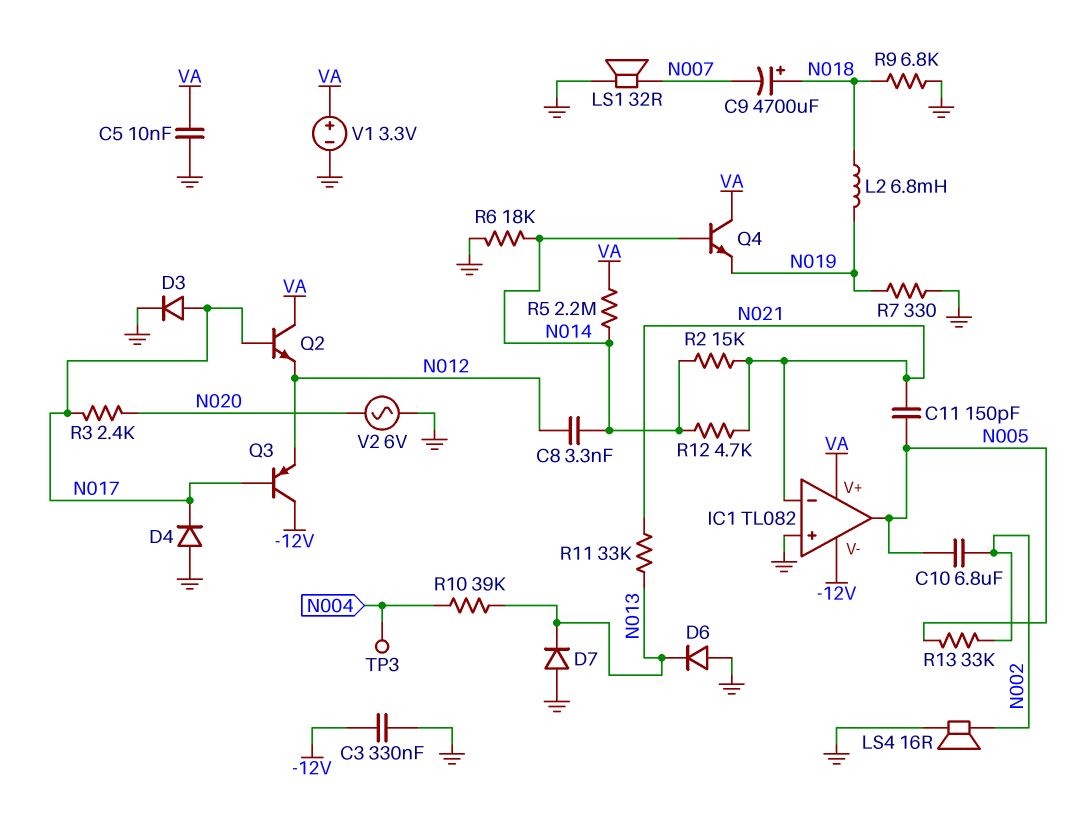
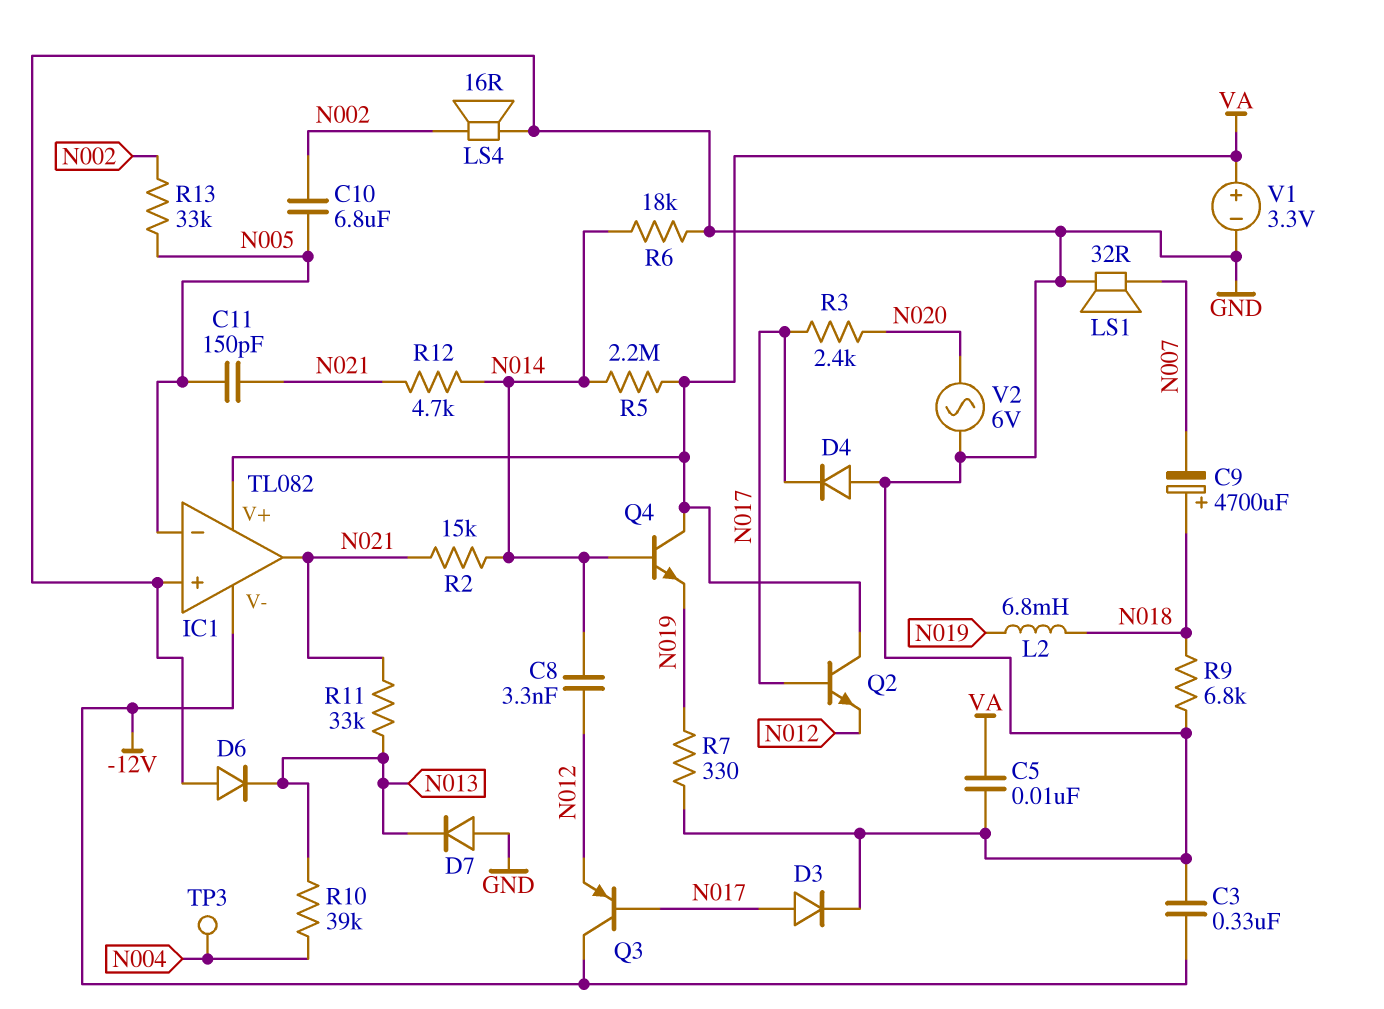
IC1 pin in-: N021 -> N005
IC1 pin out: N005 -> N021

